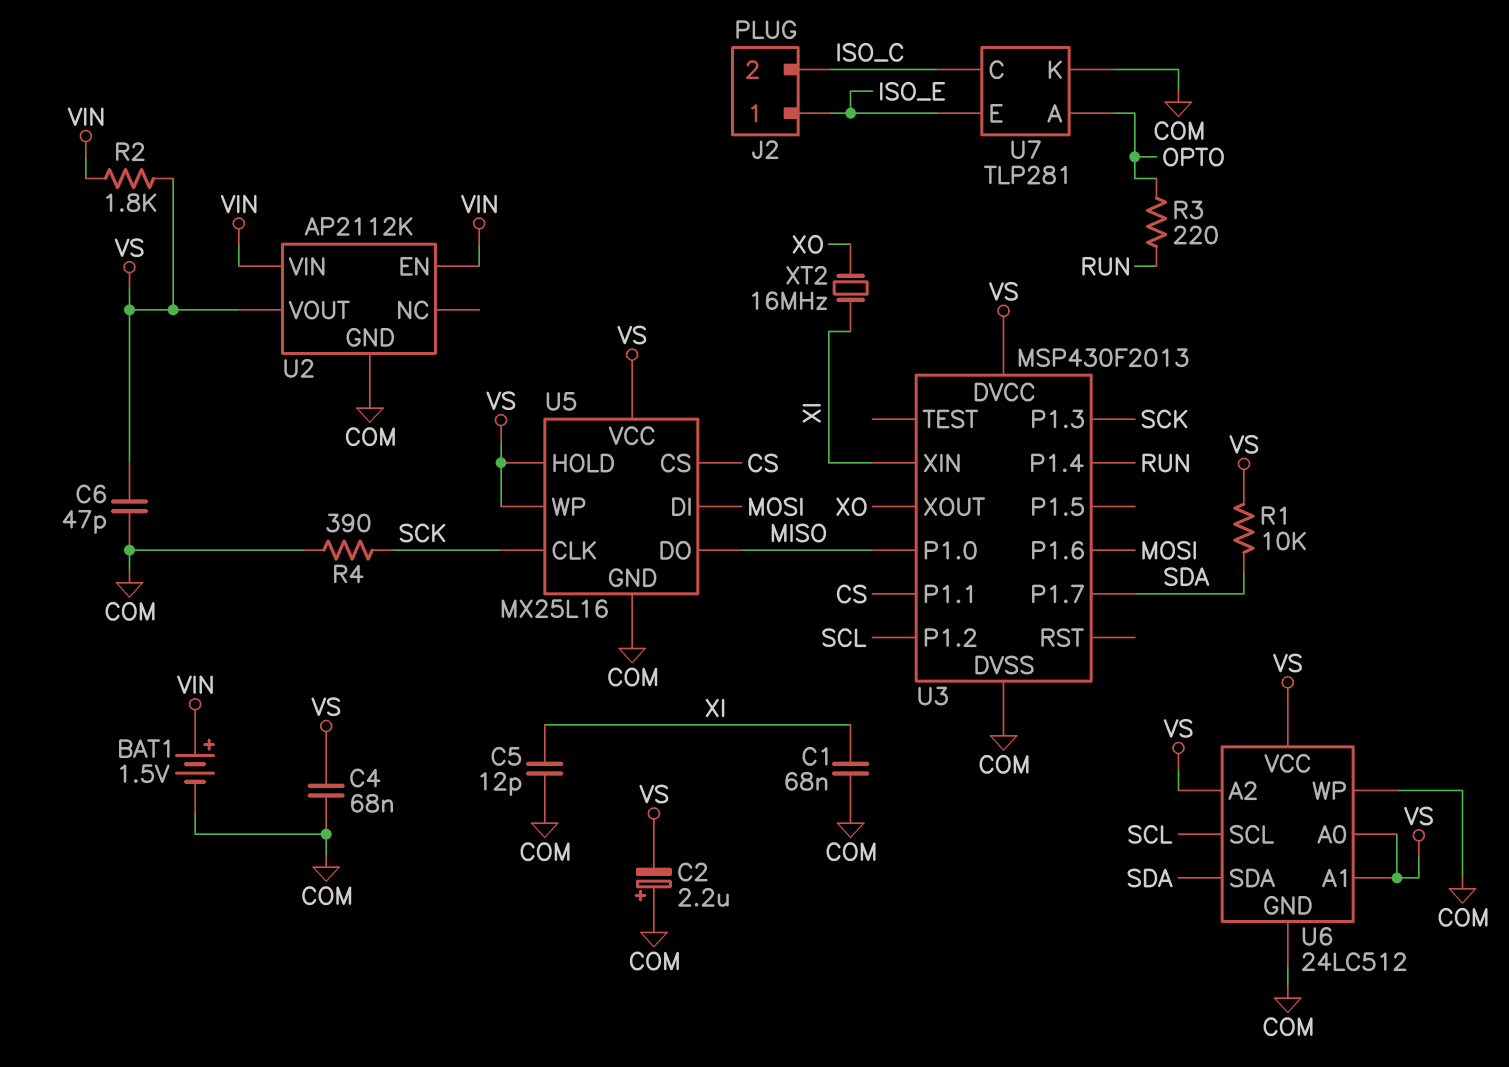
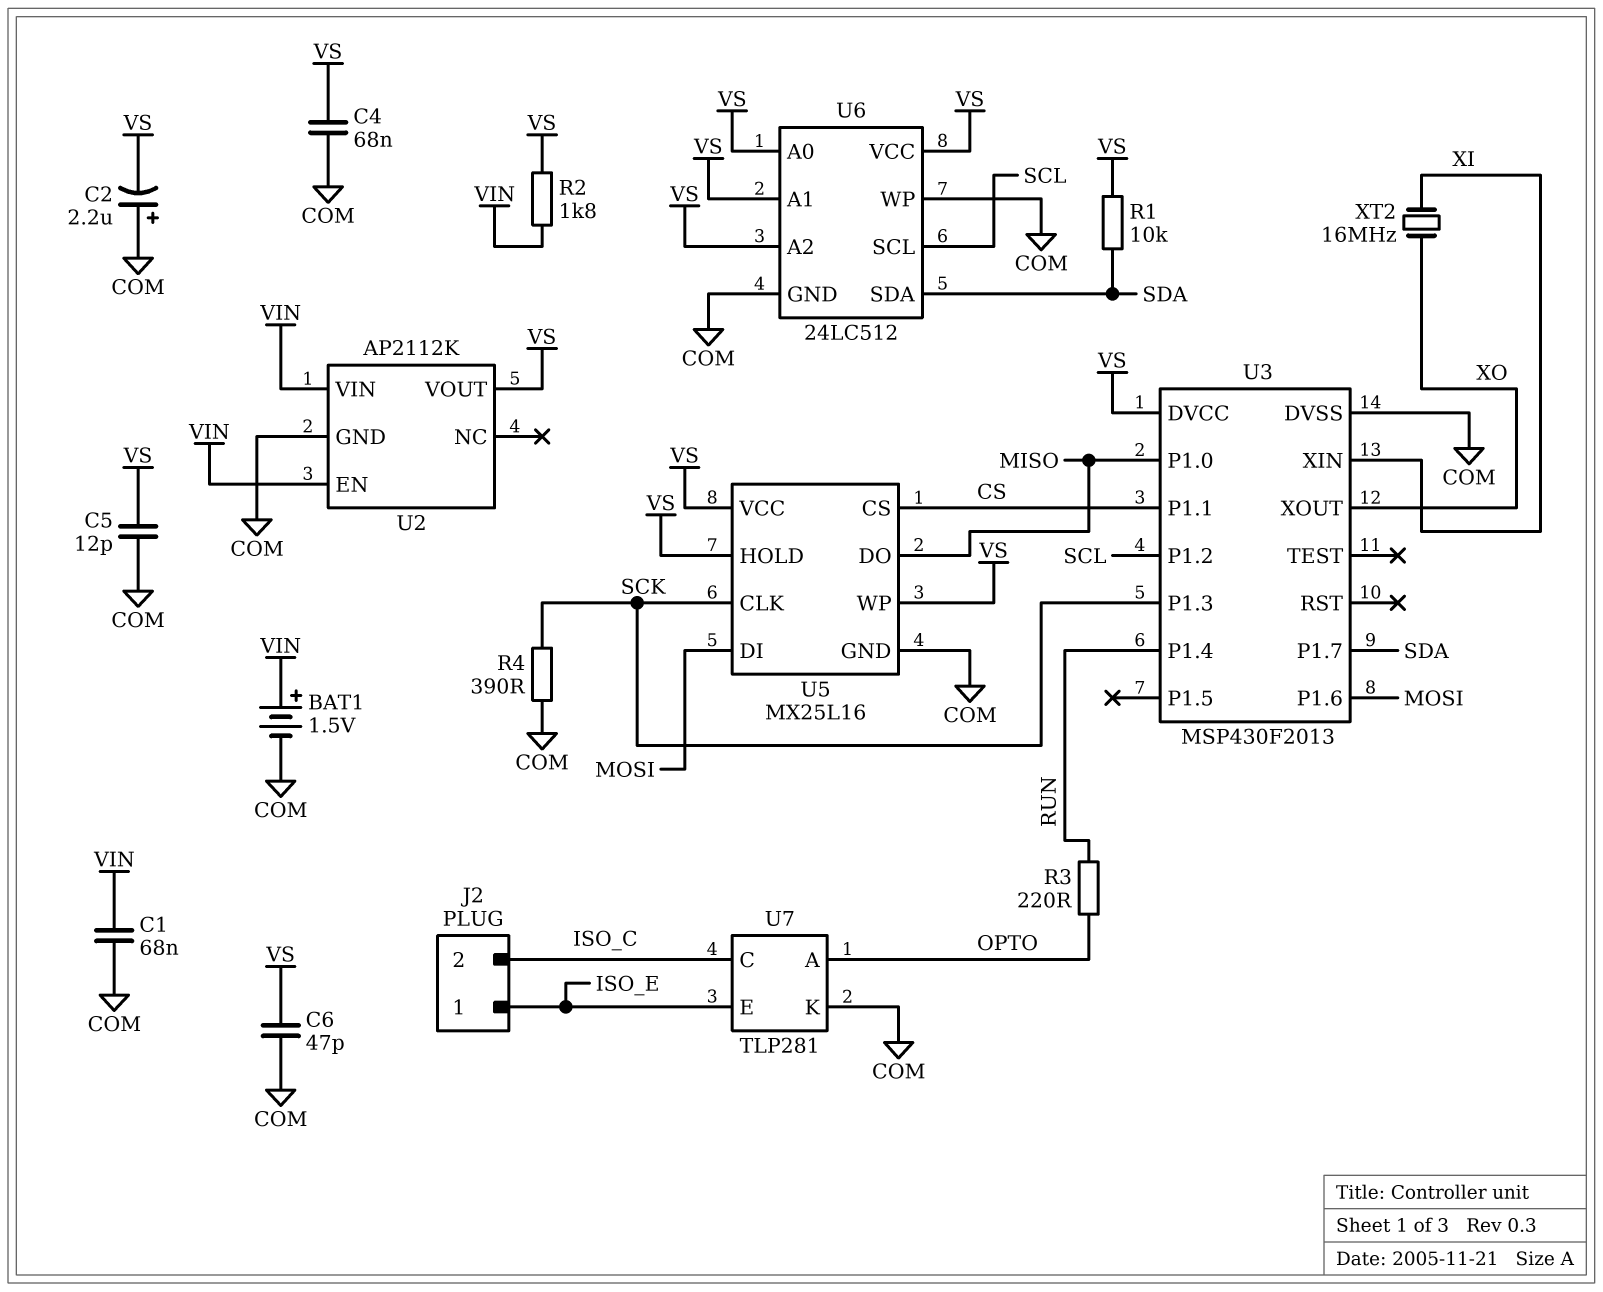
C1: 68nF (COM, XI) -> 68nF (COM, VIN)
C5: 12pF (COM, XI) -> 12pF (COM, VS)

